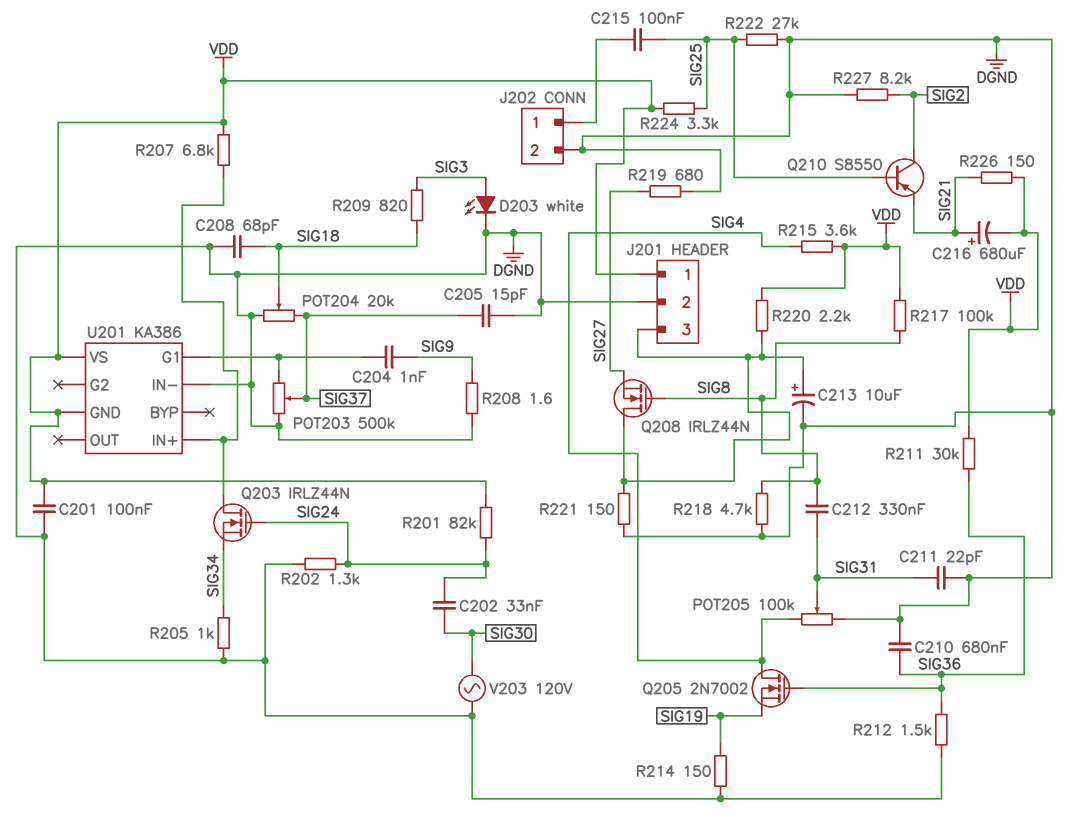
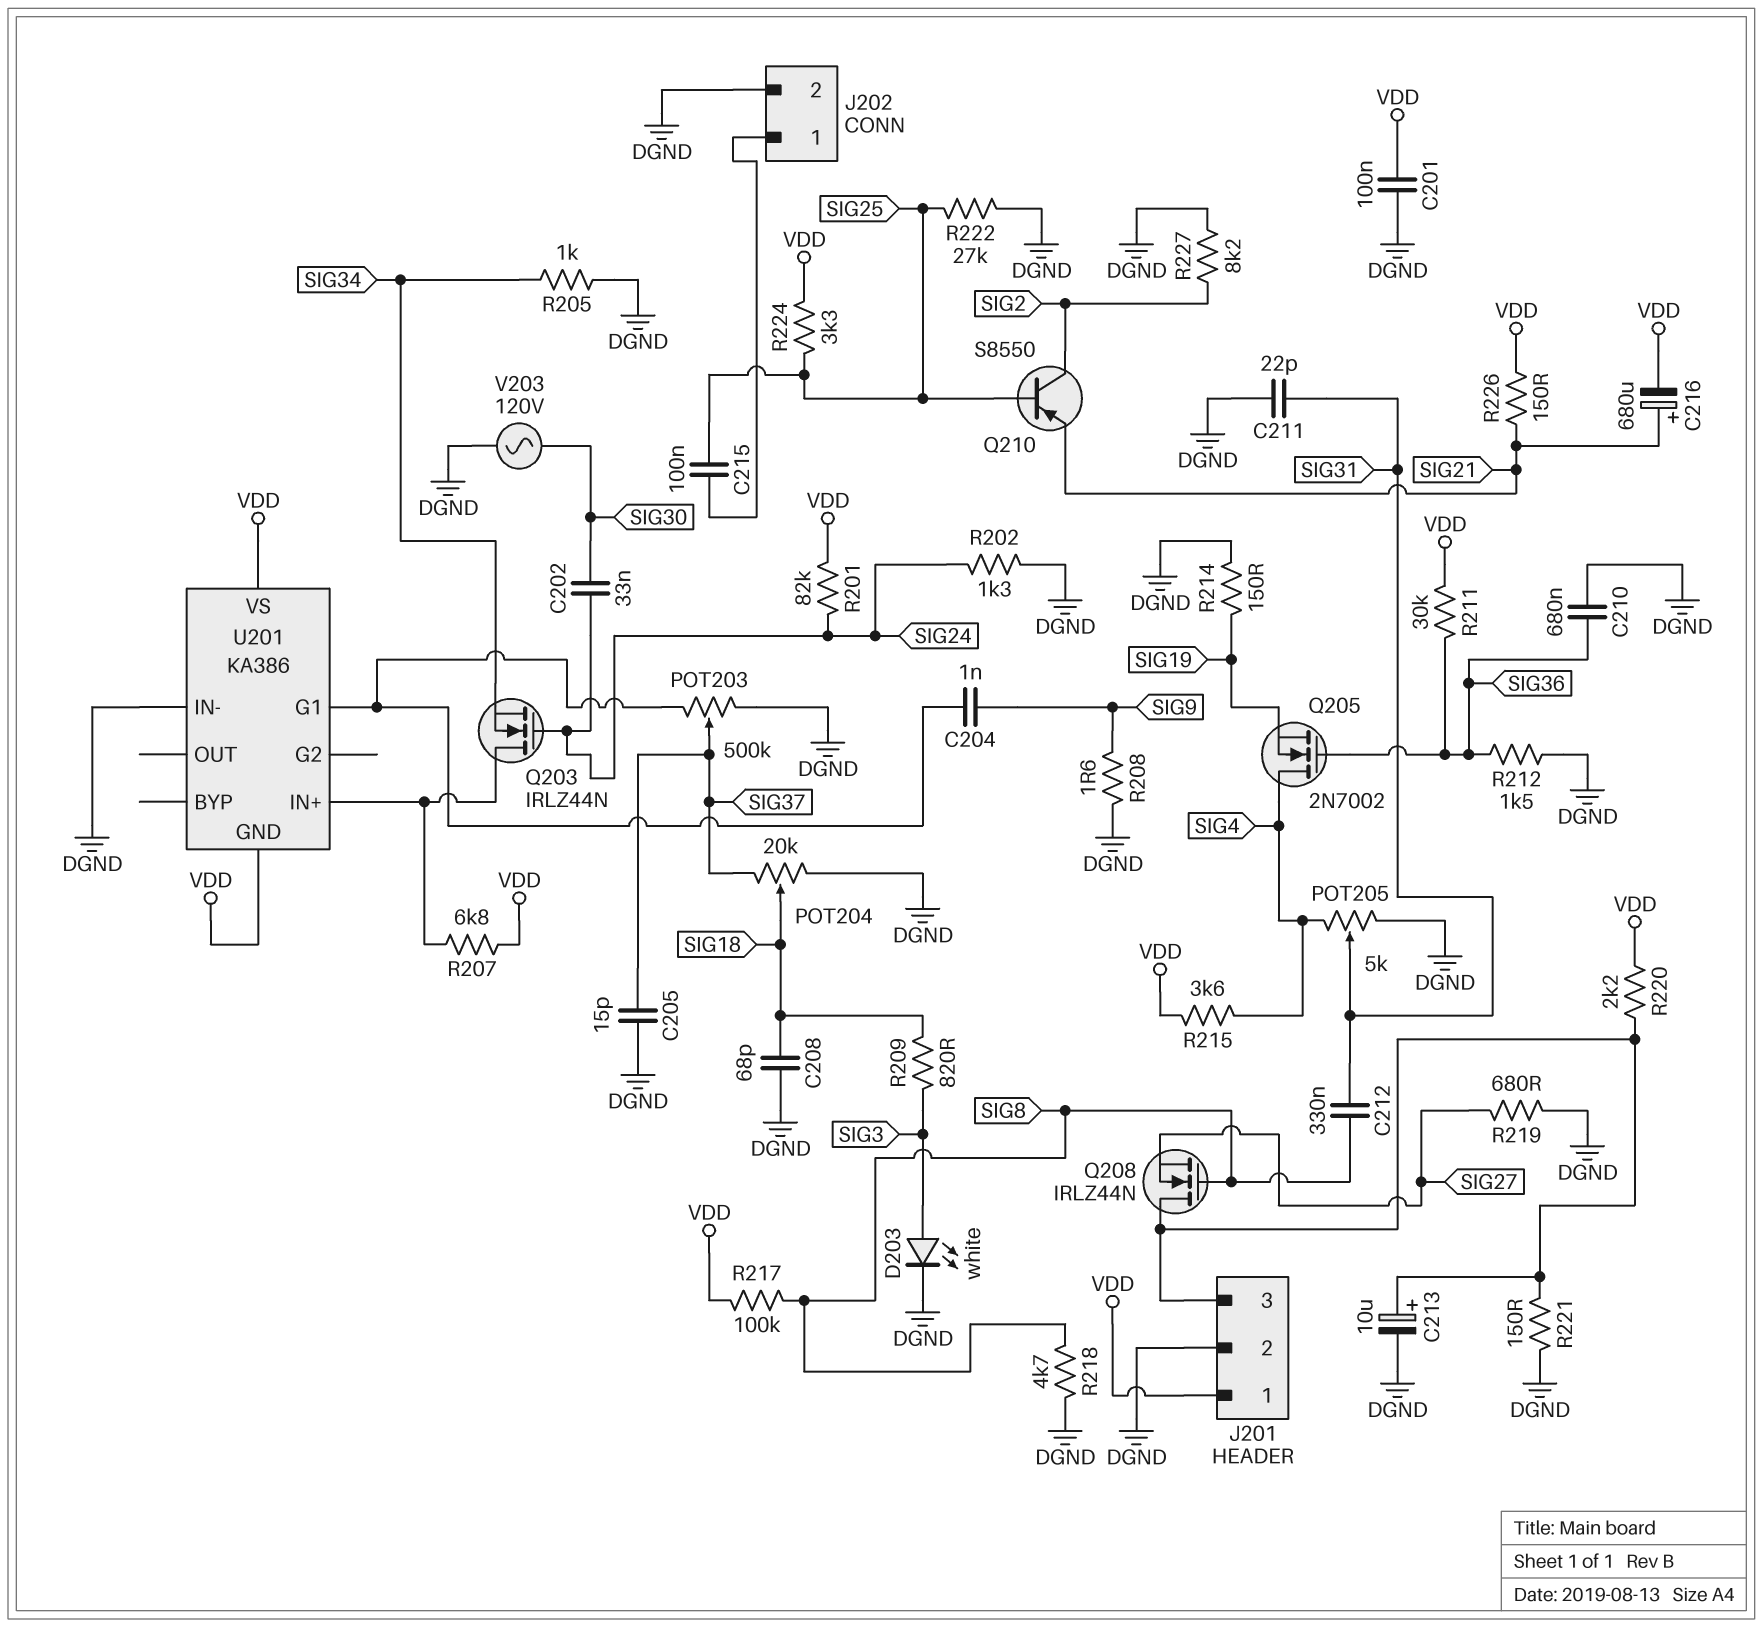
POT205: 100k (DGND, SIG4, wiper SIG31) -> 5k (DGND, SIG4, wiper SIG31)

